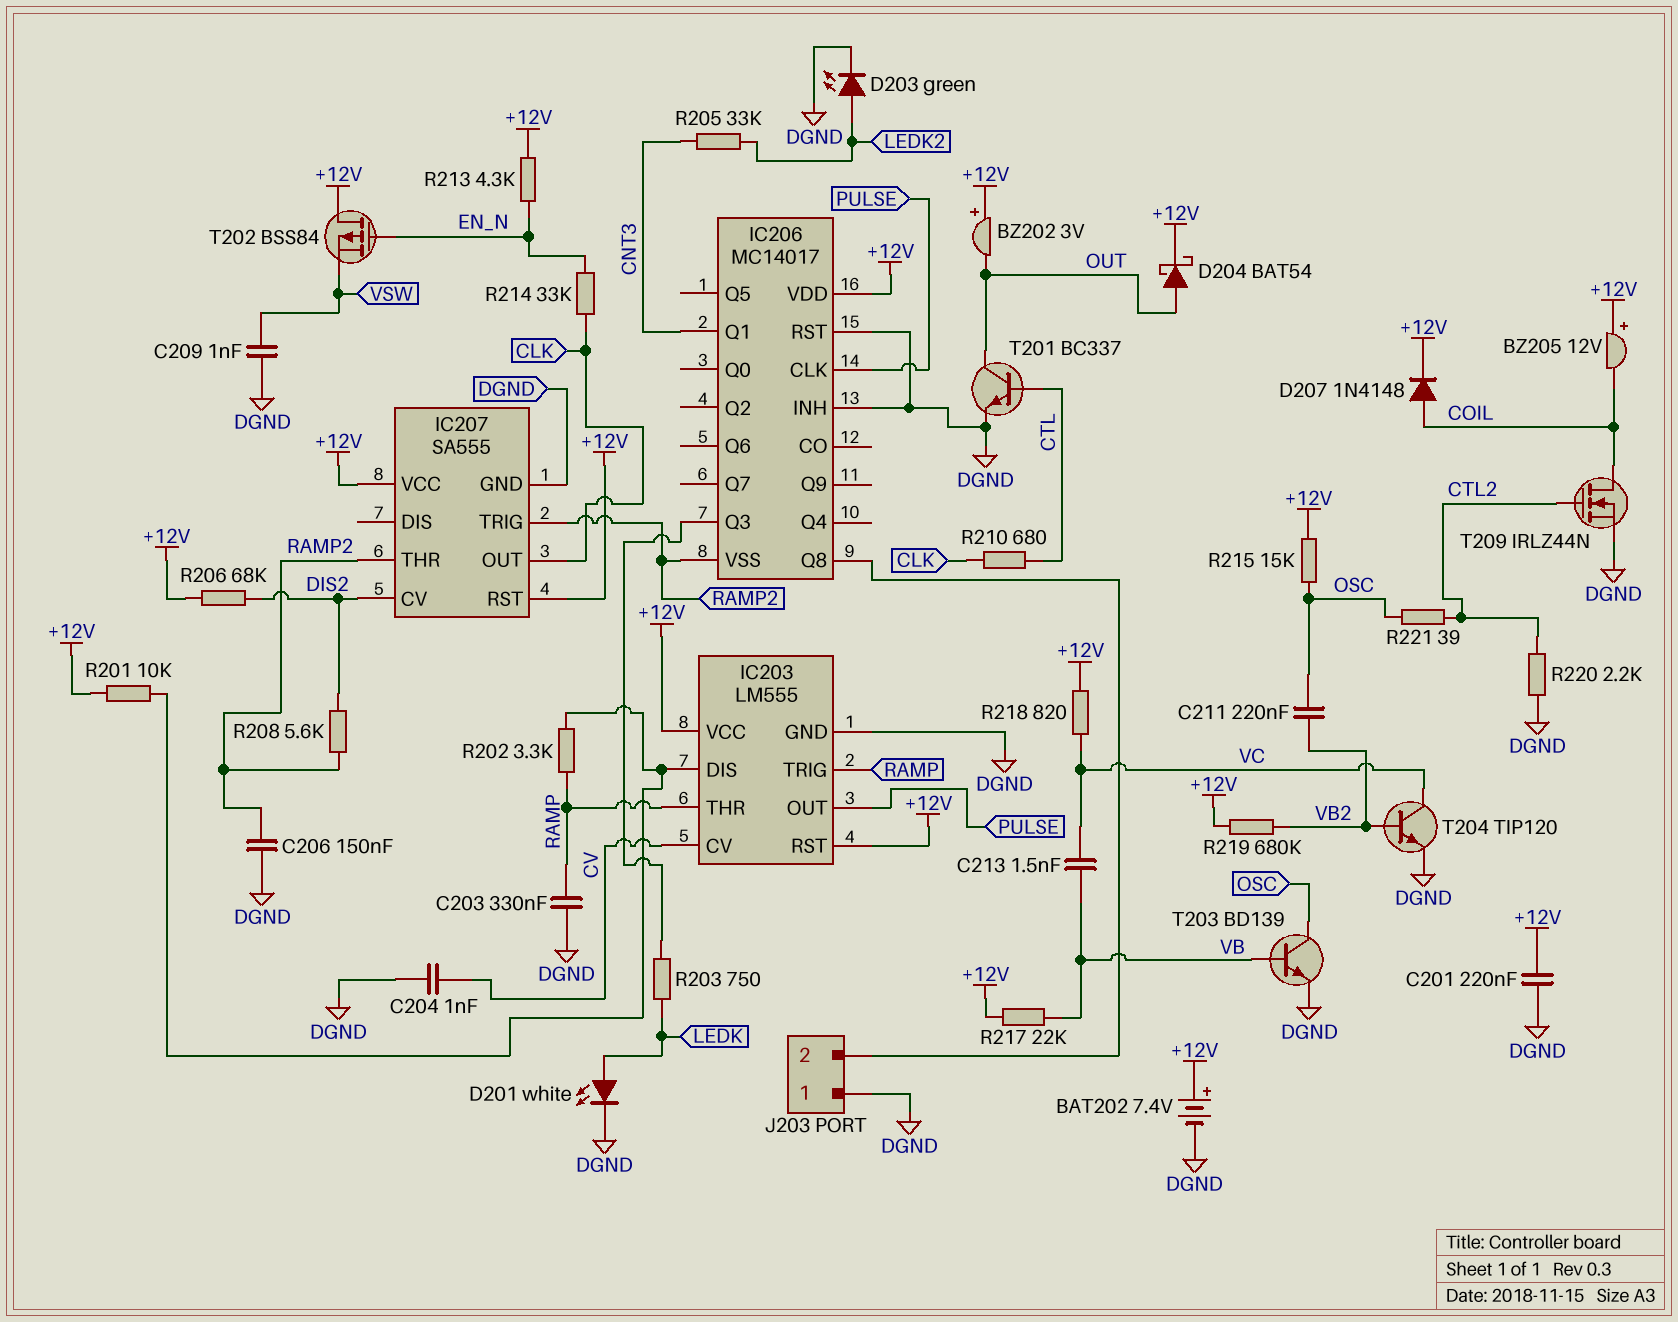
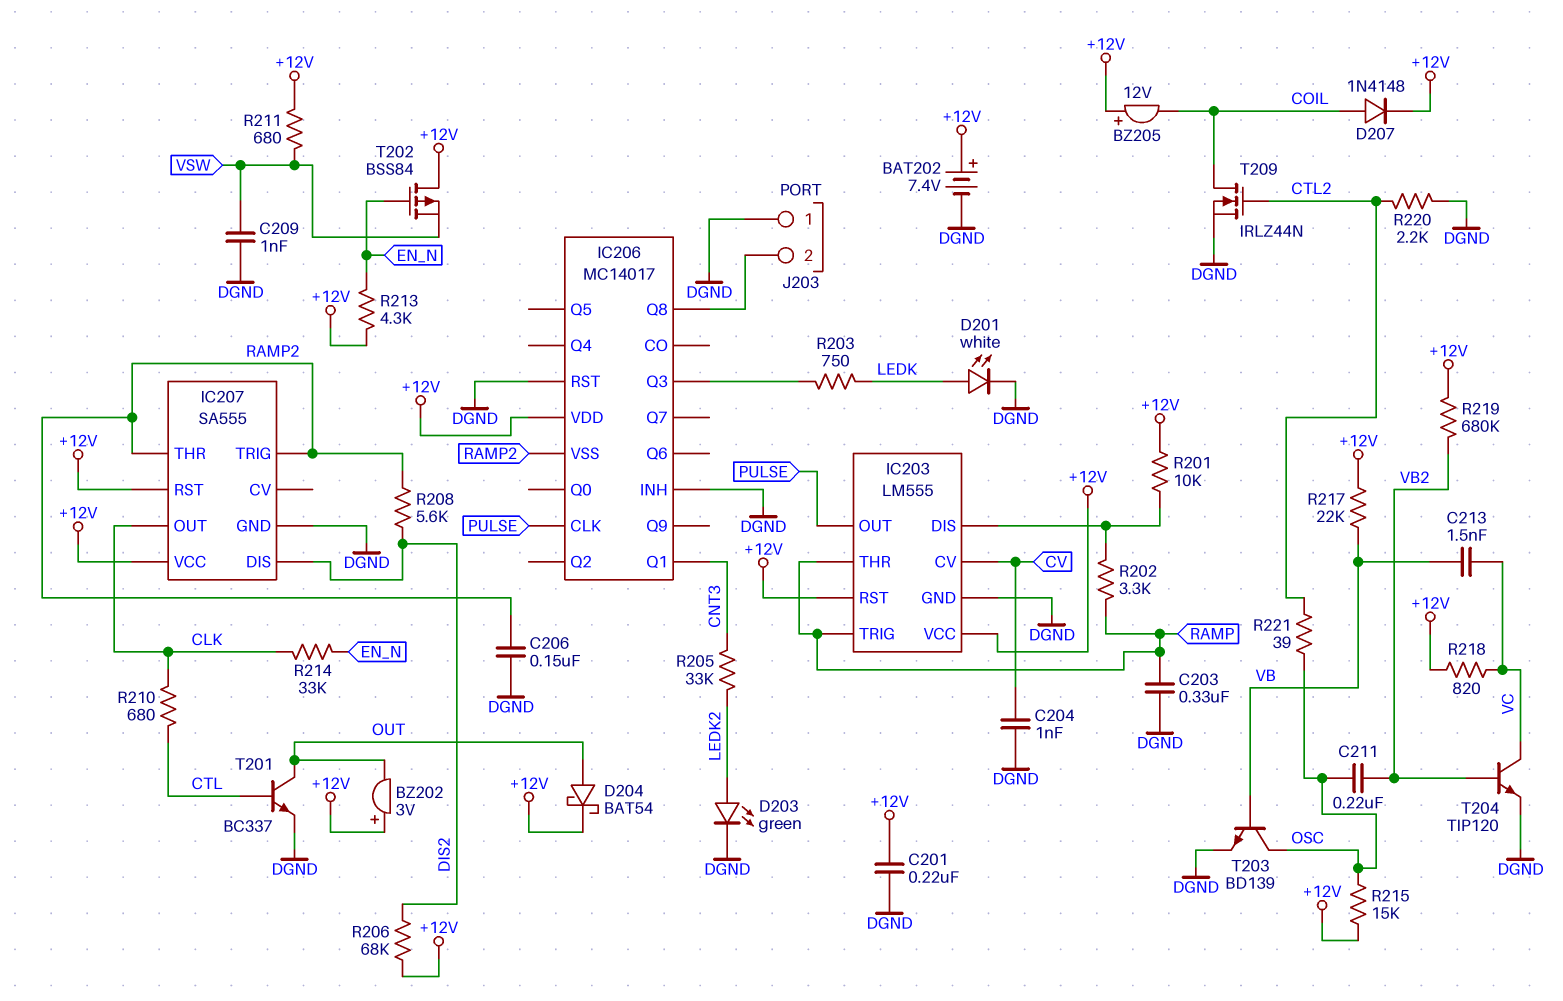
IC207 pin CV: DIS2 -> none
IC207 pin DIS: none -> DIS2
R211: none -> 680 (+12V, VSW)

